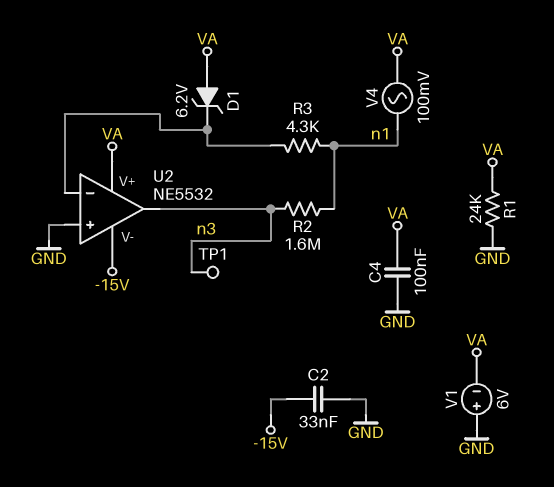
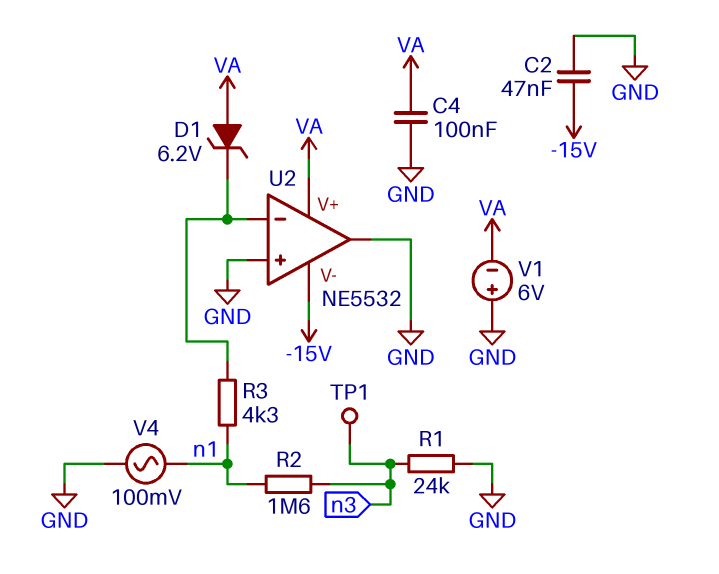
C2: 33nF (-15V, GND) -> 47nF (-15V, GND)
R1: 24k (GND, VA) -> 24k (GND, n3)
U2 pin out: n3 -> GND
V4: AC 100mV (VA, n1) -> AC 100mV (GND, n1)

